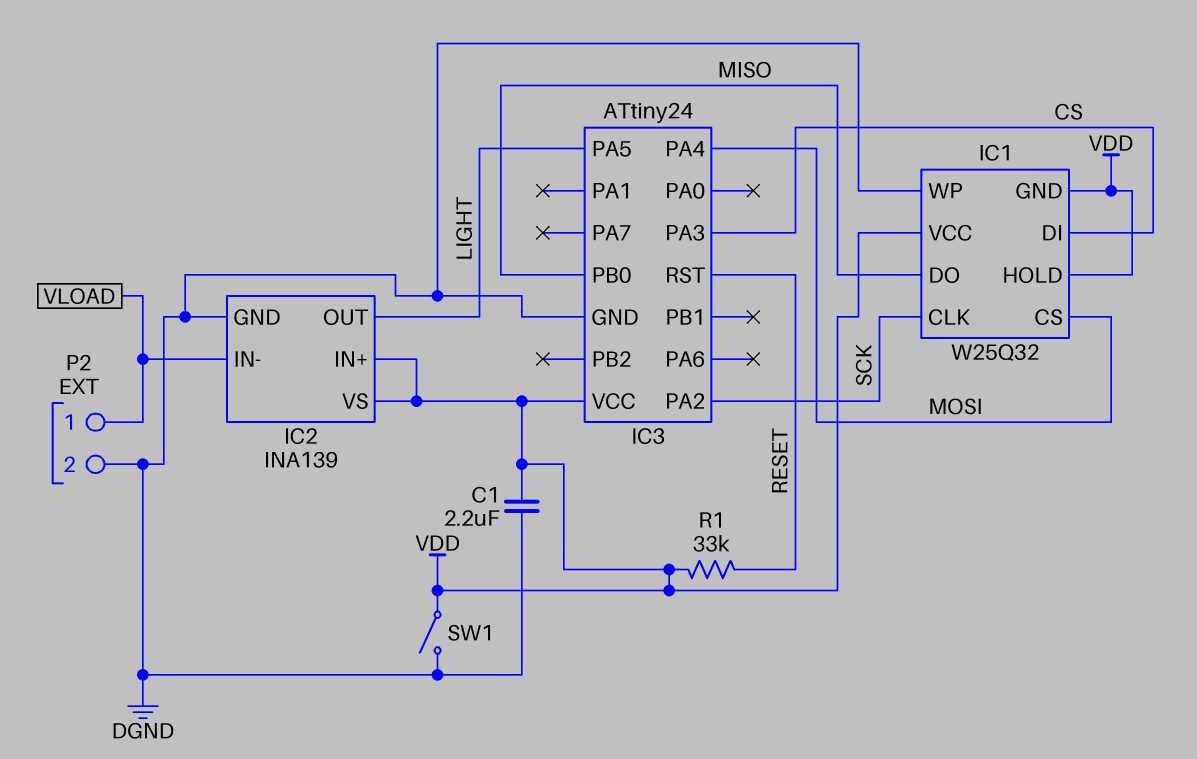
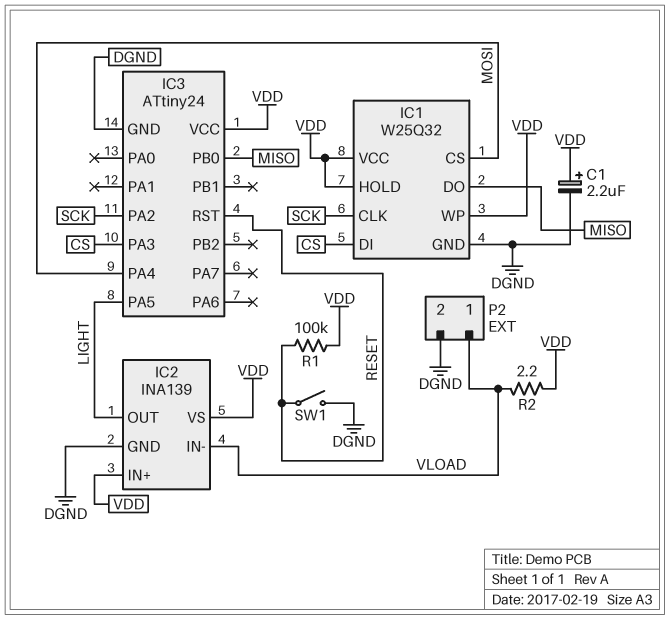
C1: 2.2uF (DGND, VDD) -> 2.2uF (plus VDD, minus DGND)
IC1 pin GND: VDD -> DGND
IC1 pin WP: DGND -> VDD
R1: 33k (RESET, VDD) -> 100k (RESET, VDD)
R2: none -> 2.2 (VDD, VLOAD)
SW1: switch (DGND, VDD) -> switch (DGND, RESET)

